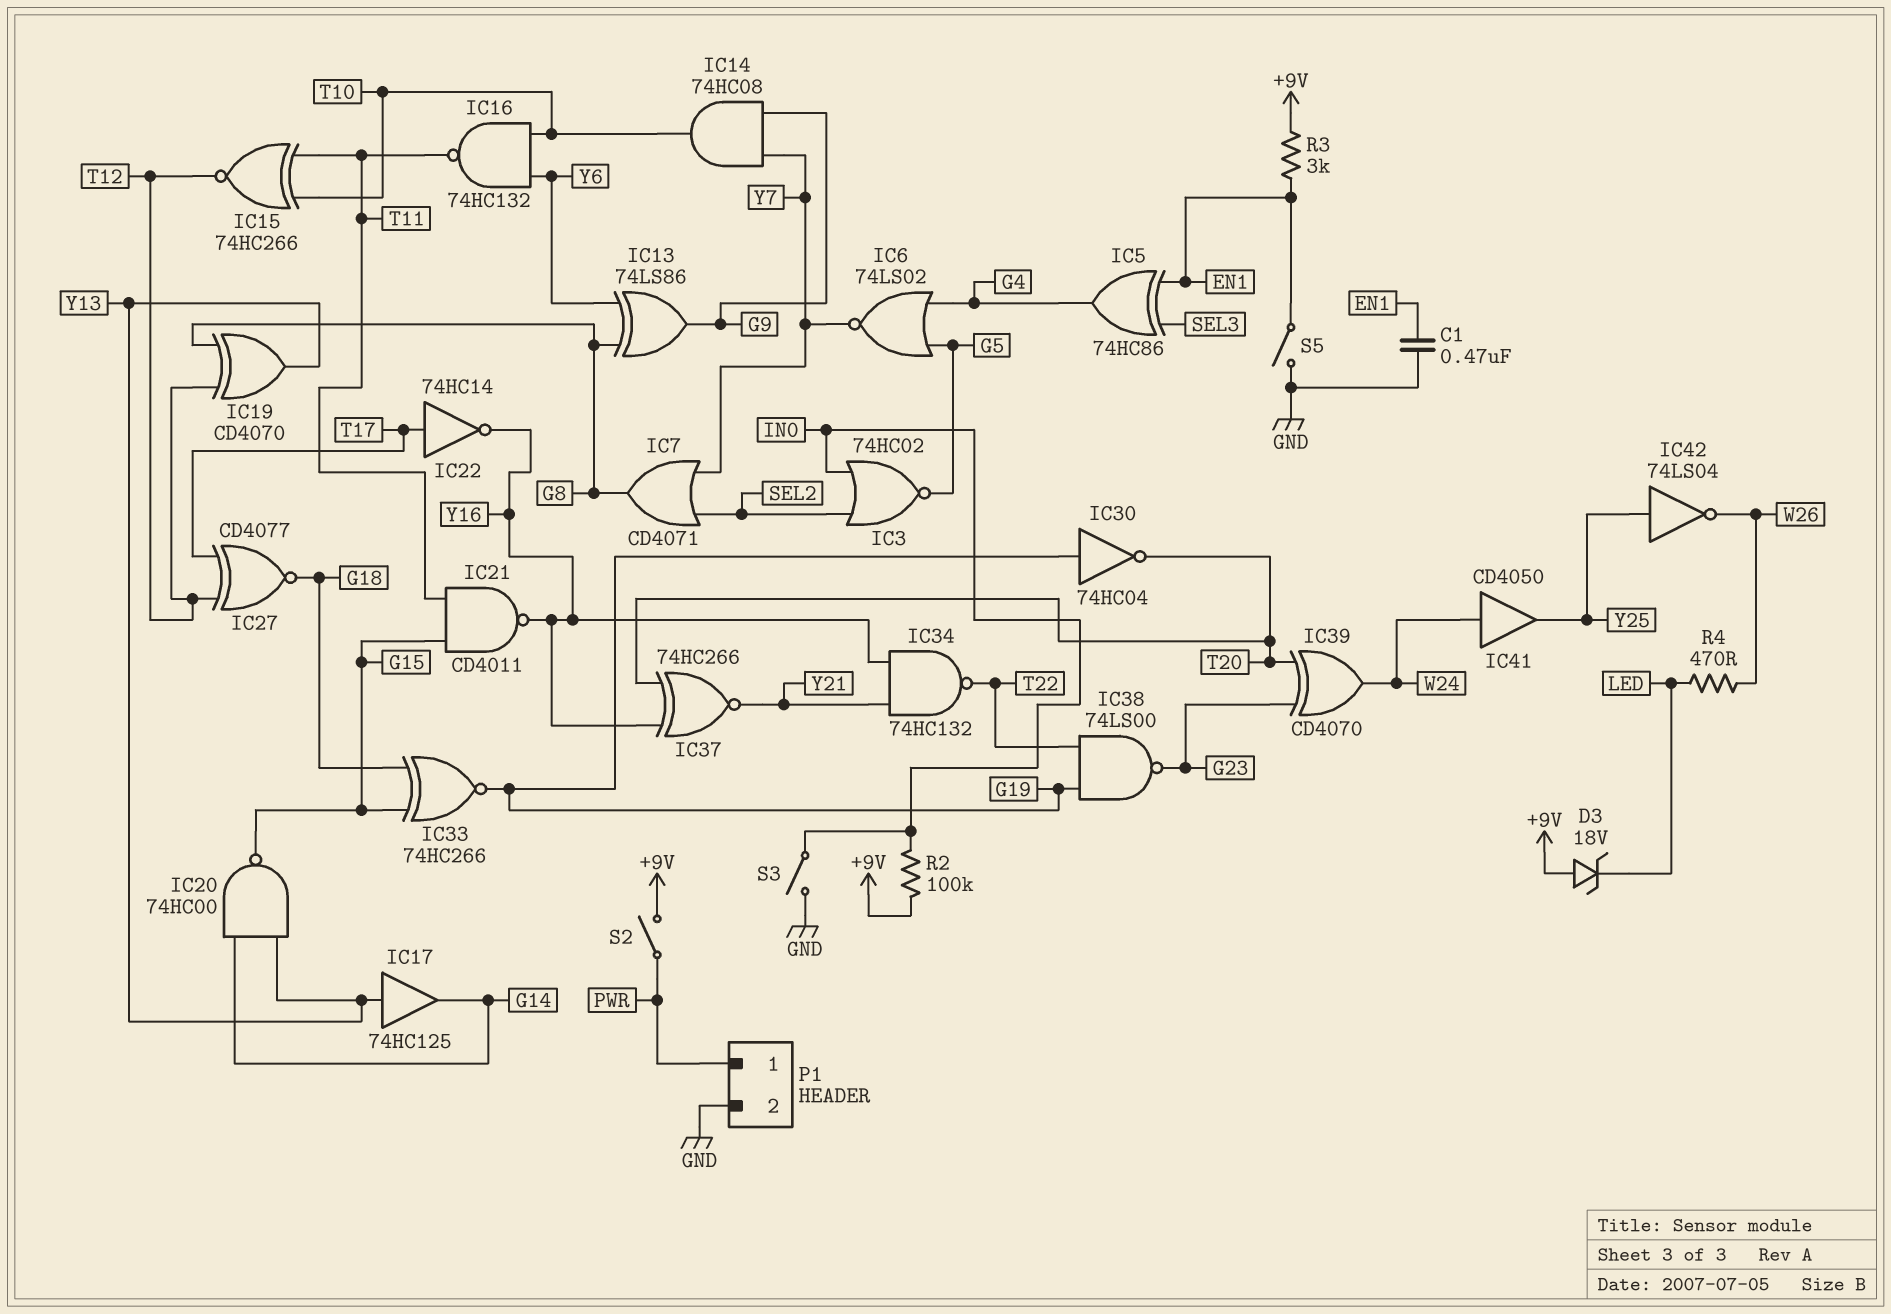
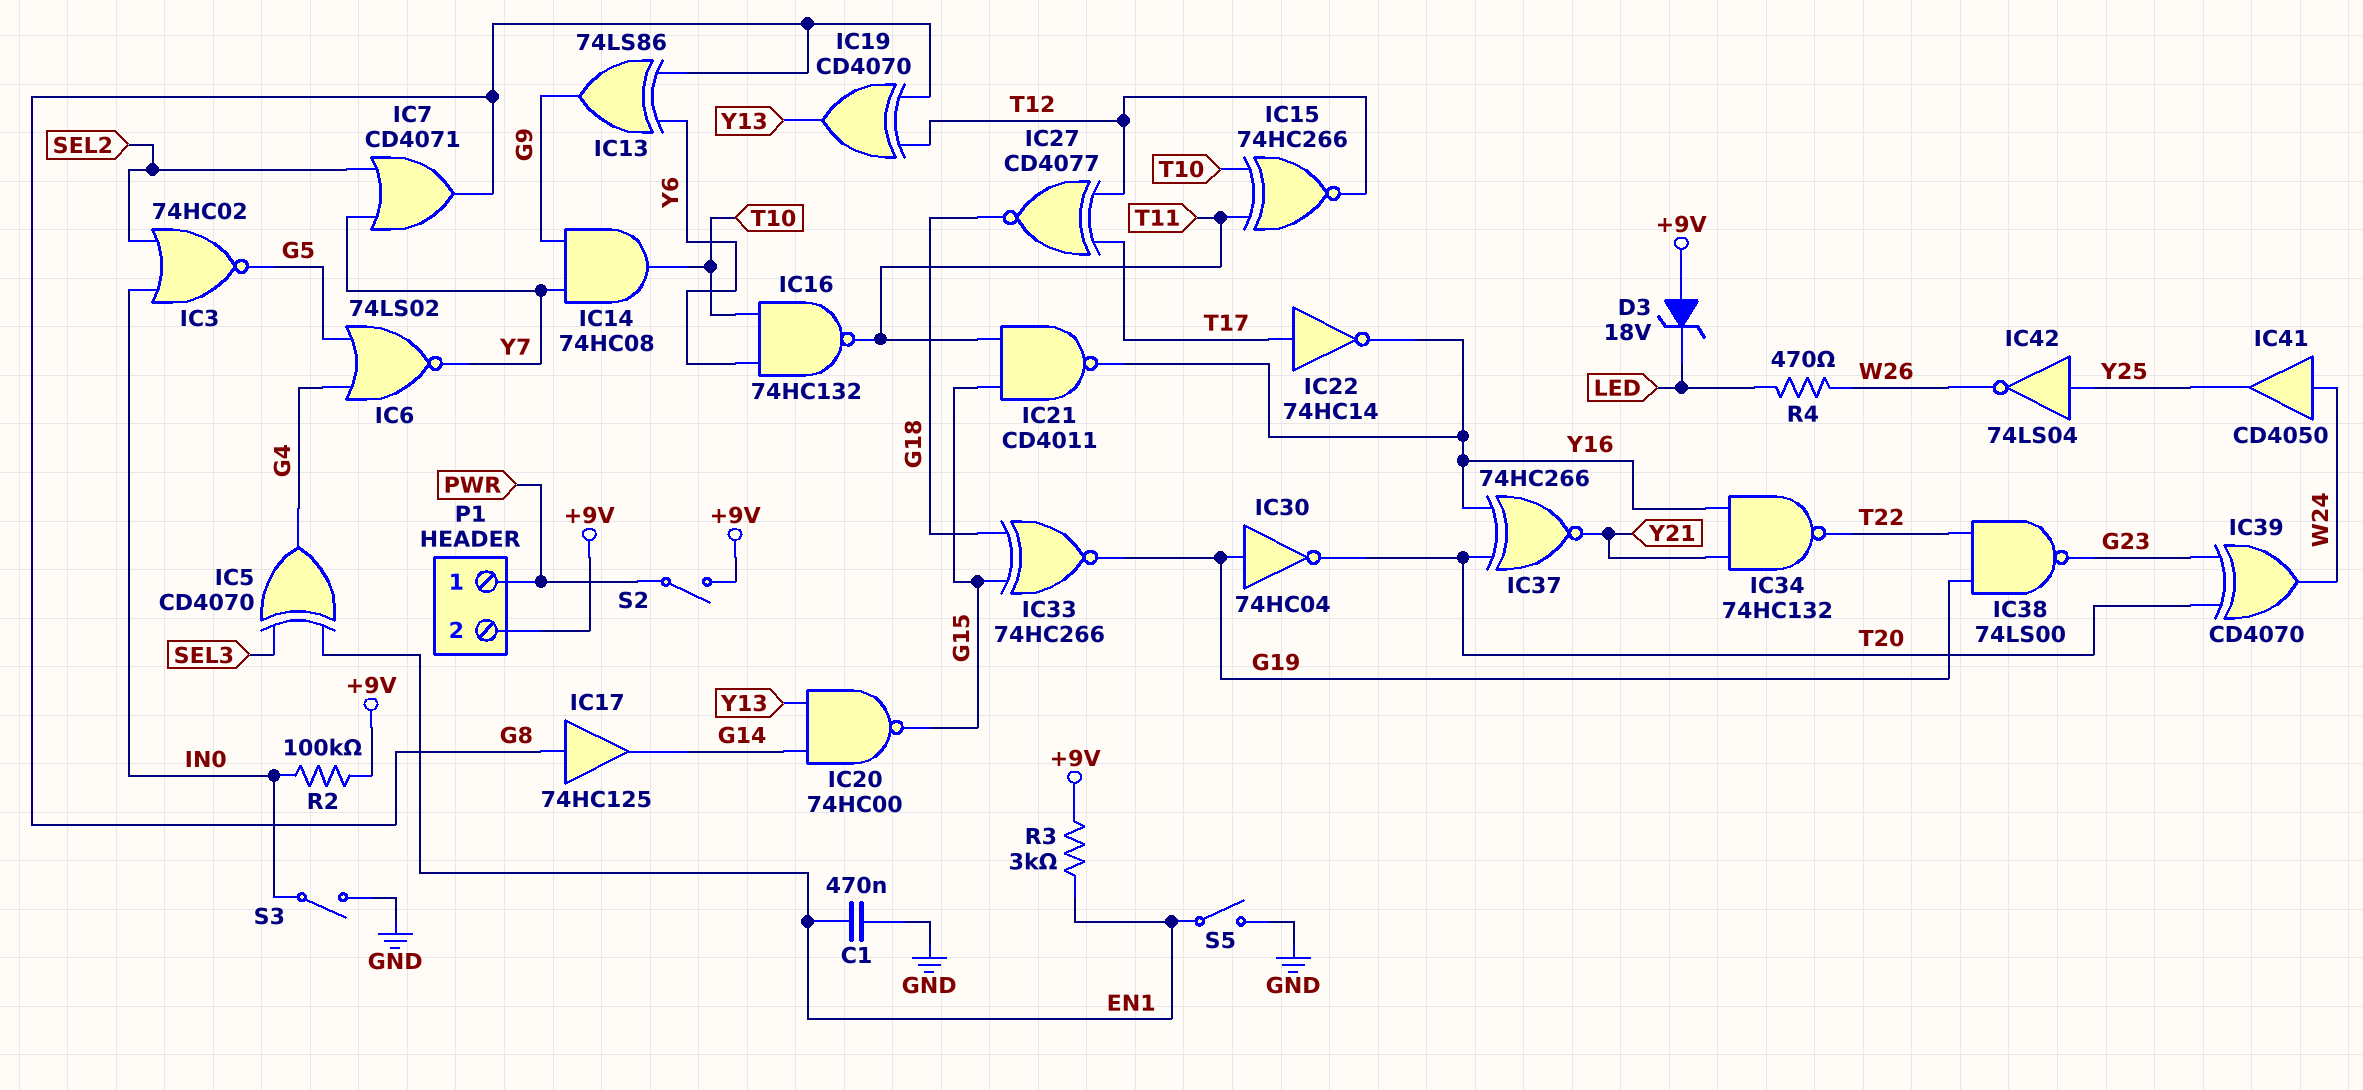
IC5: XOR 74HC86 (in EN1, in SEL3, out G4) -> XOR CD4070 (in EN1, in SEL3, out G4)
IC17: buffer 74HC125 (in Y13, out G14) -> buffer 74HC125 (in G8, out G14)
P1 pin 2: GND -> +9V

